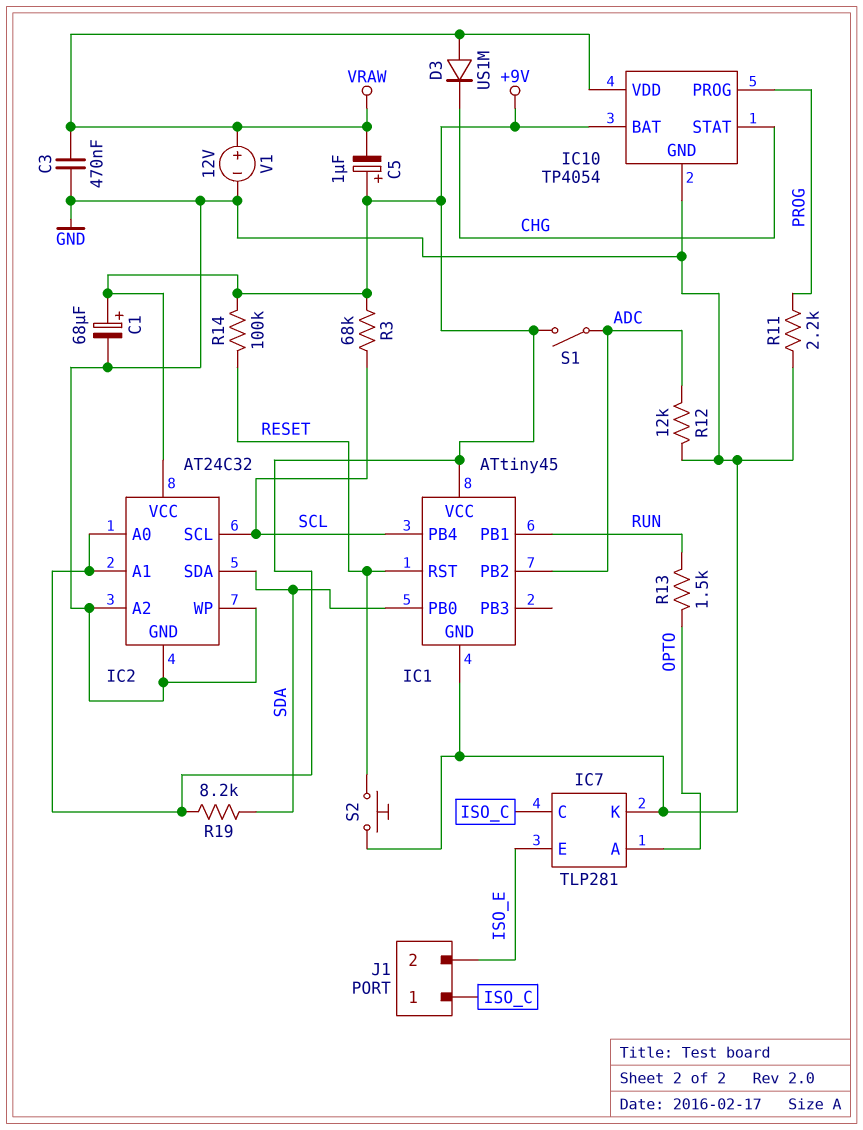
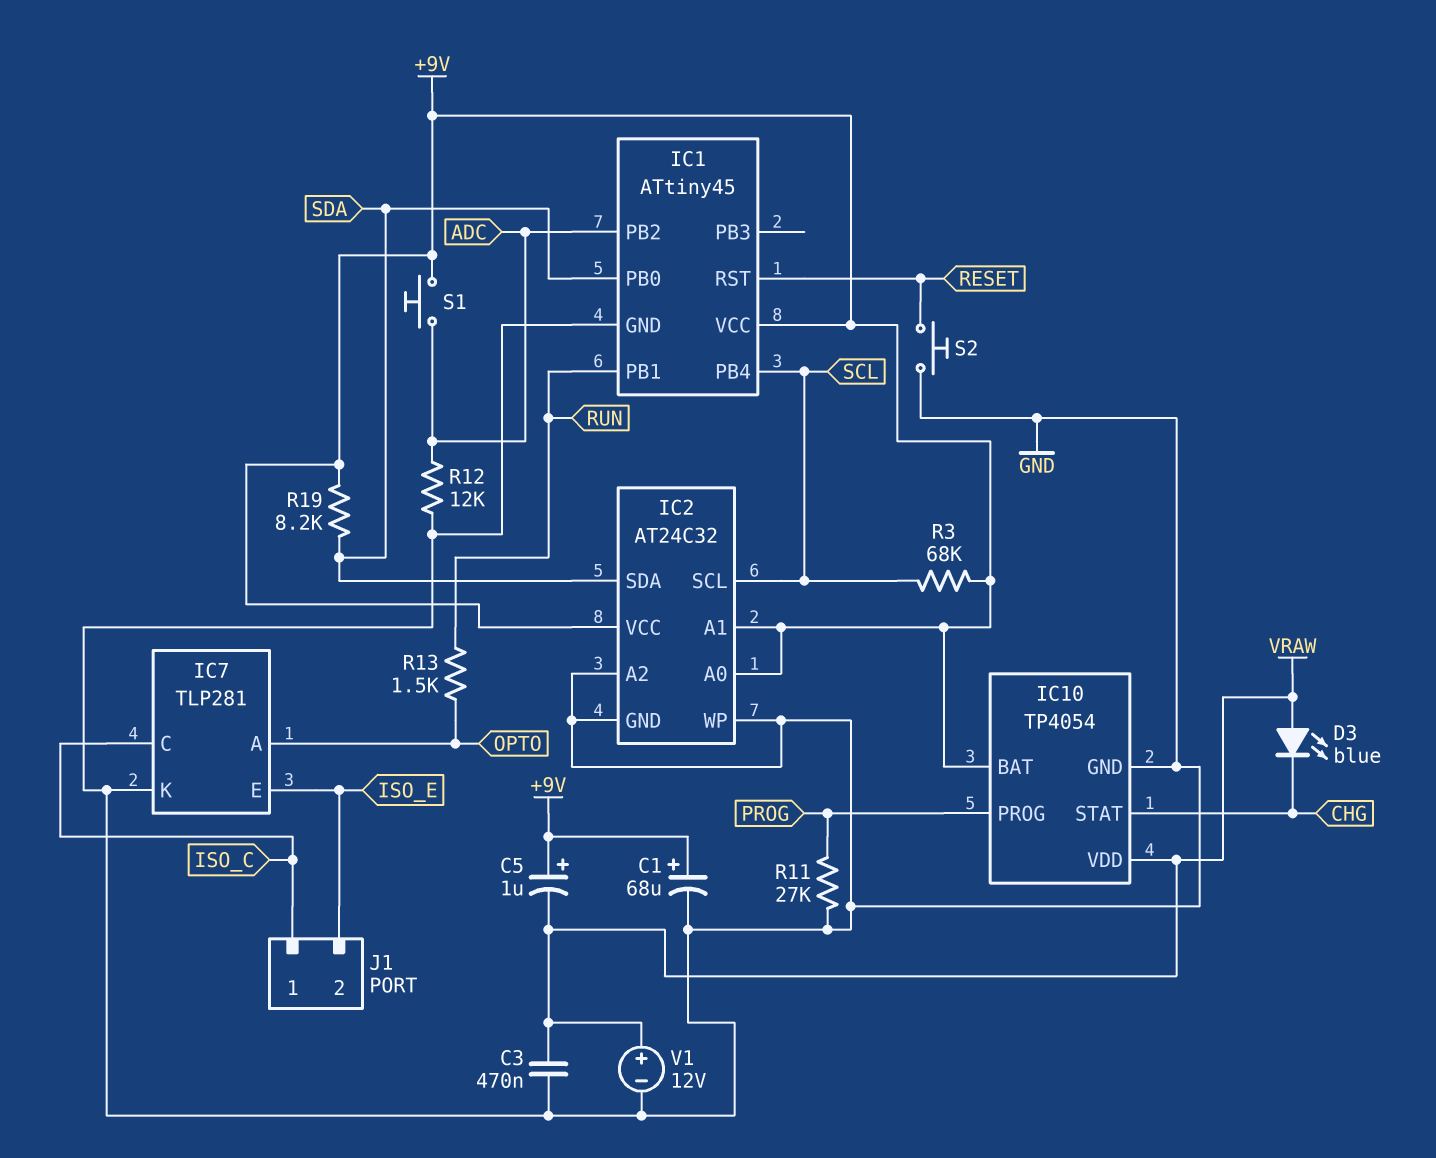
D3: diode US1M (A VRAW, K CHG) -> LED blue (A VRAW, K CHG)
R11: 2.2k (GND, PROG) -> 27k (GND, PROG)
R14: 100k (+9V, RESET) -> none
S1: switch (+9V, ADC) -> button (+9V, ADC)

